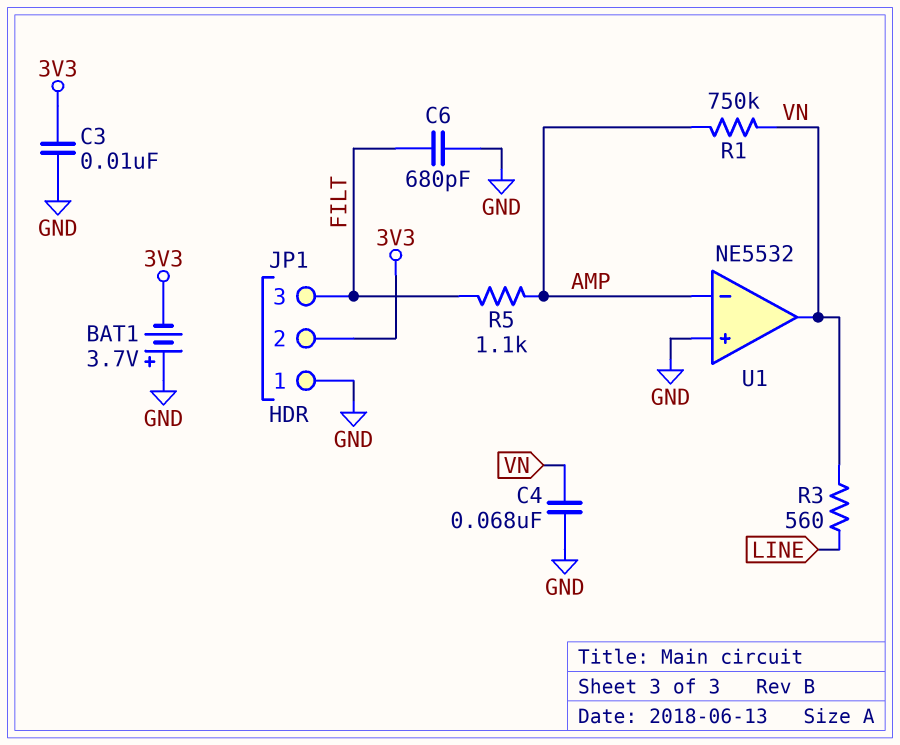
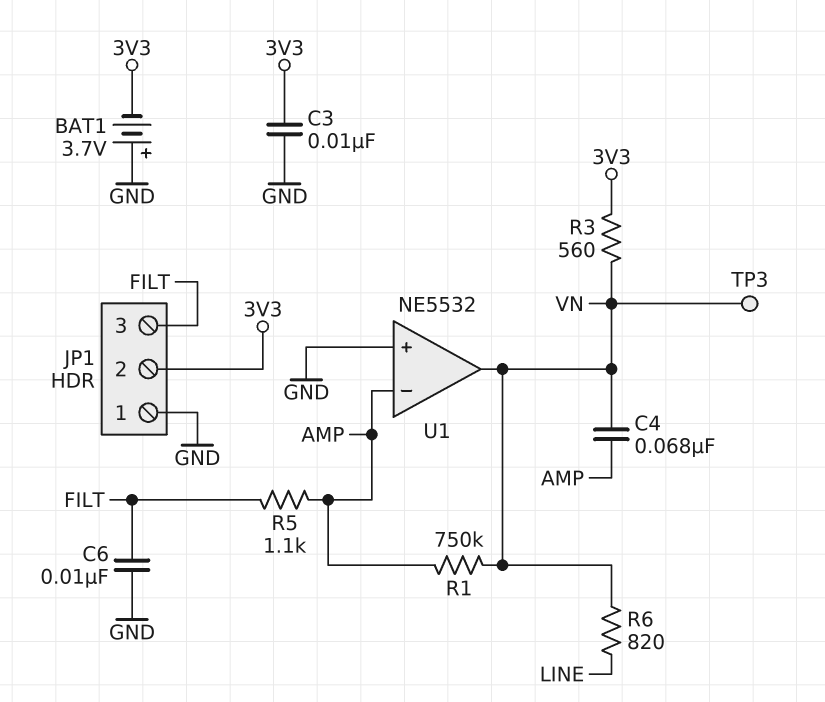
C4: 68nF (GND, VN) -> 68nF (AMP, VN)
C6: 680pF (FILT, GND) -> 10nF (FILT, GND)
R3: 560 (LINE, VN) -> 560 (3V3, VN)
R6: none -> 820 (LINE, VN)
TP3: none -> test point (VN)

